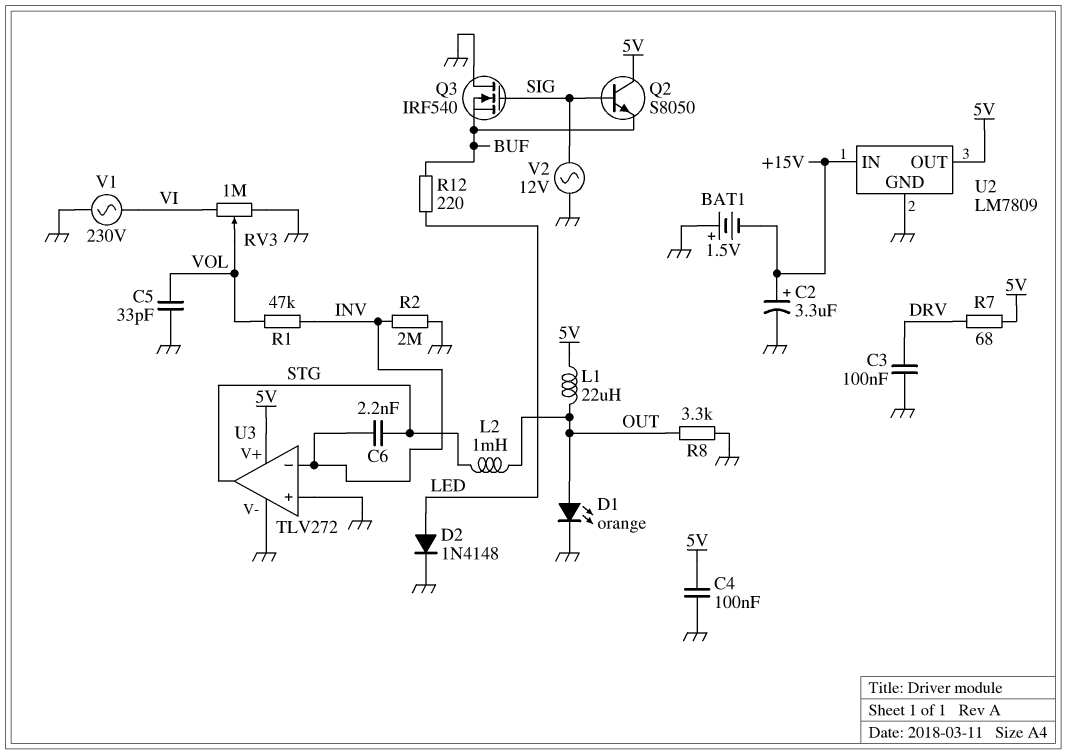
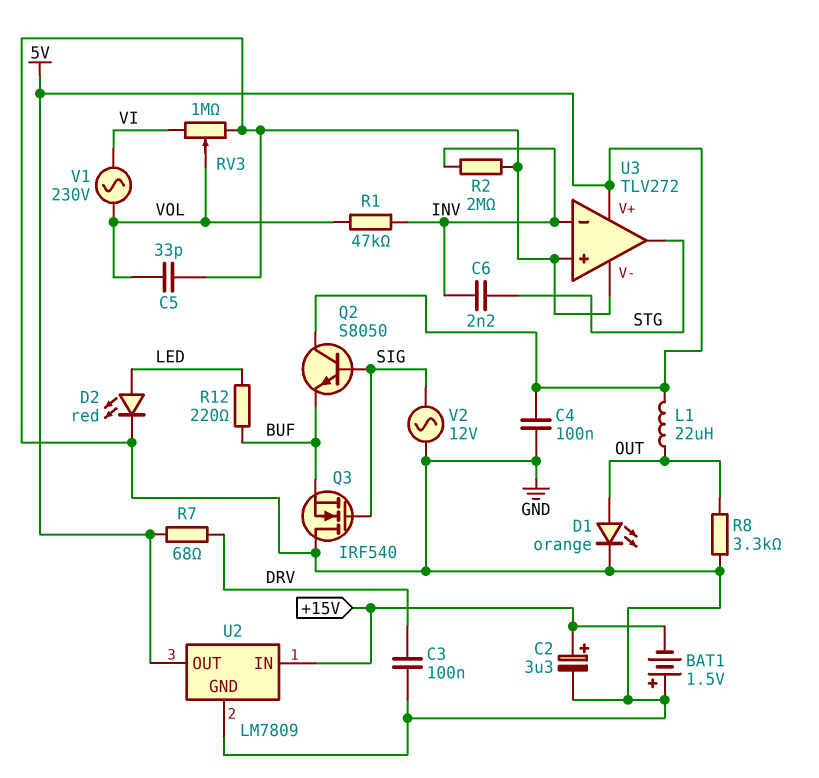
D2: diode 1N4148 (A LED, K GND) -> LED red (A LED, K GND)
L2: 1mH (OUT, STG) -> none
V1: AC 230V (GND, VI) -> AC 230V (VI, VOL)

